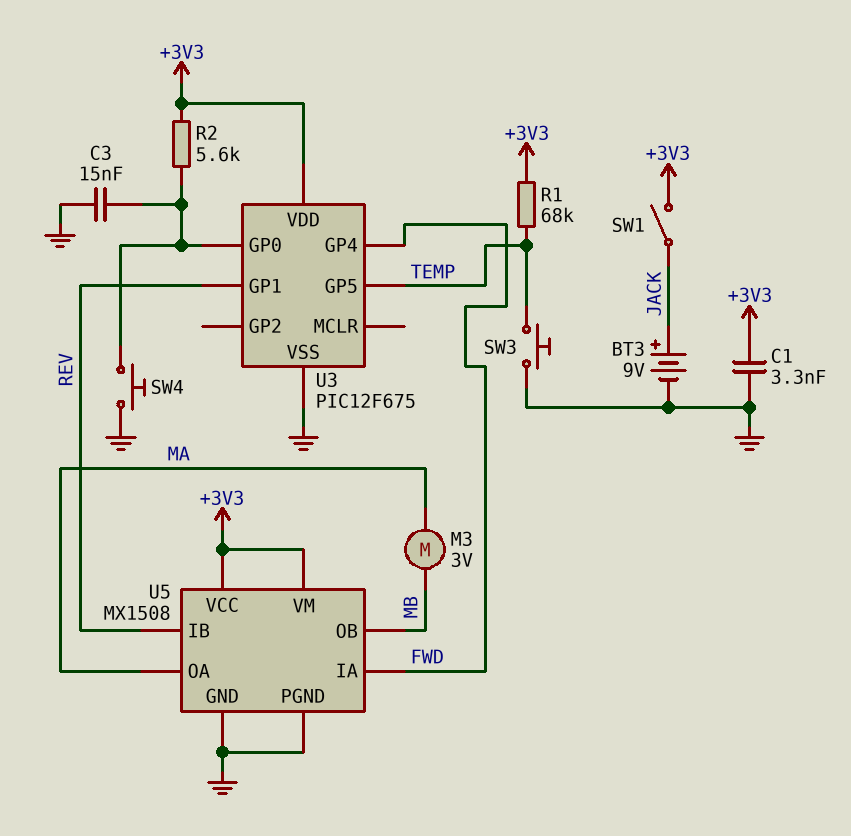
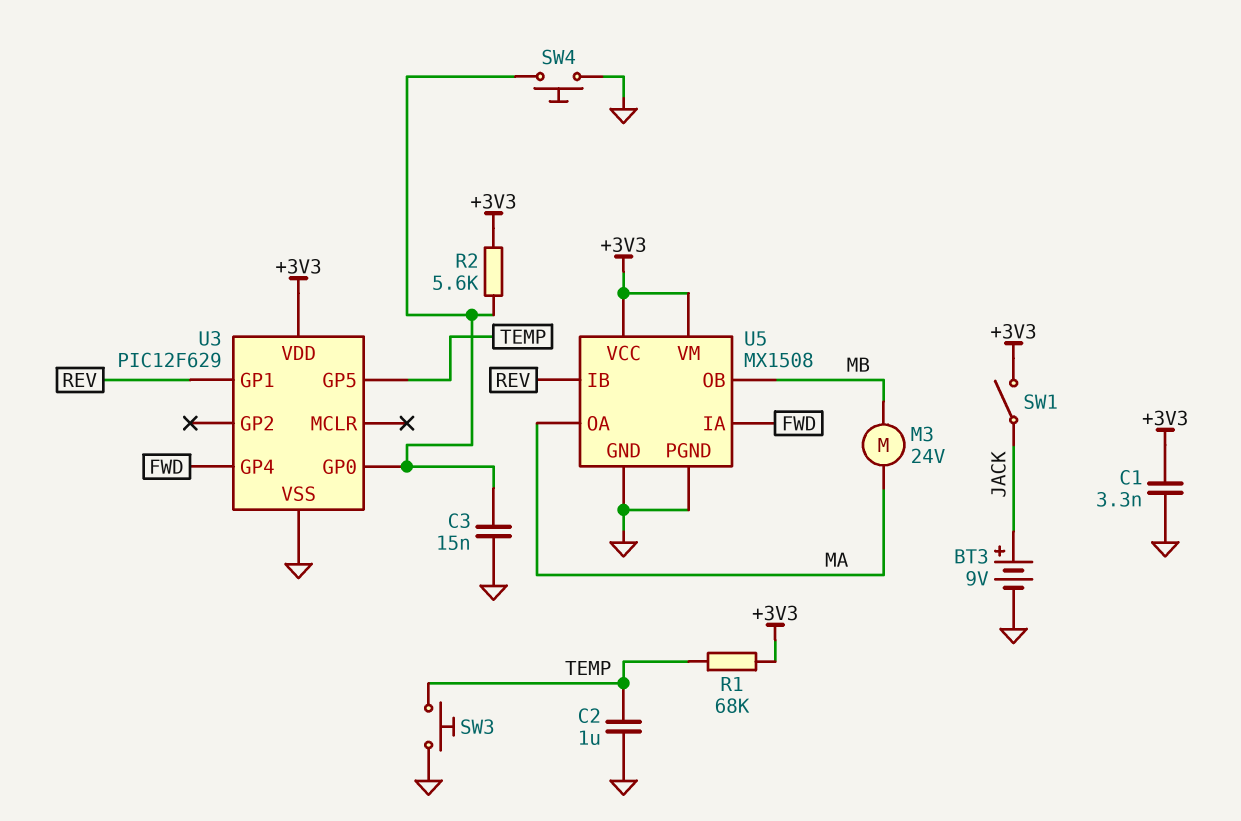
C2: none -> 1uF (GND, TEMP)
M3: motor 3V (MA, MB) -> motor 24V (MA, MB)
U3: PIC12F675 -> PIC12F629

